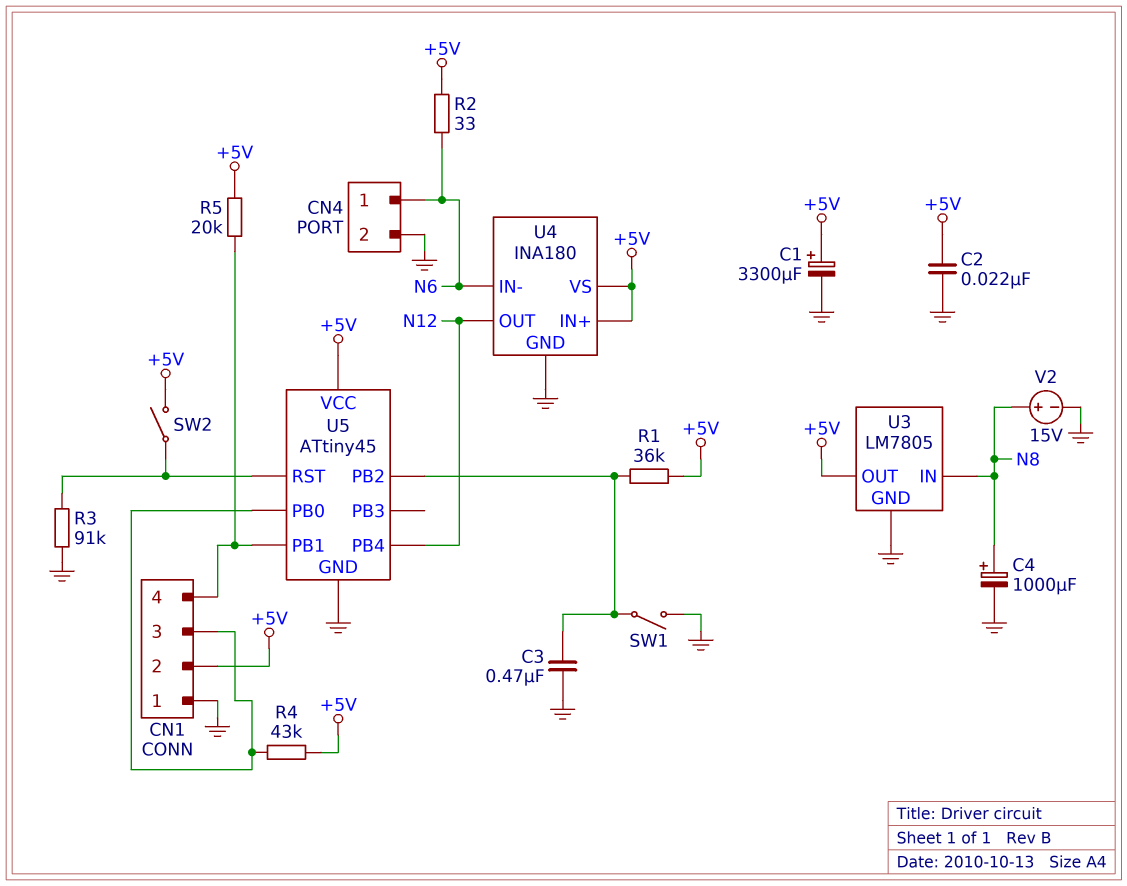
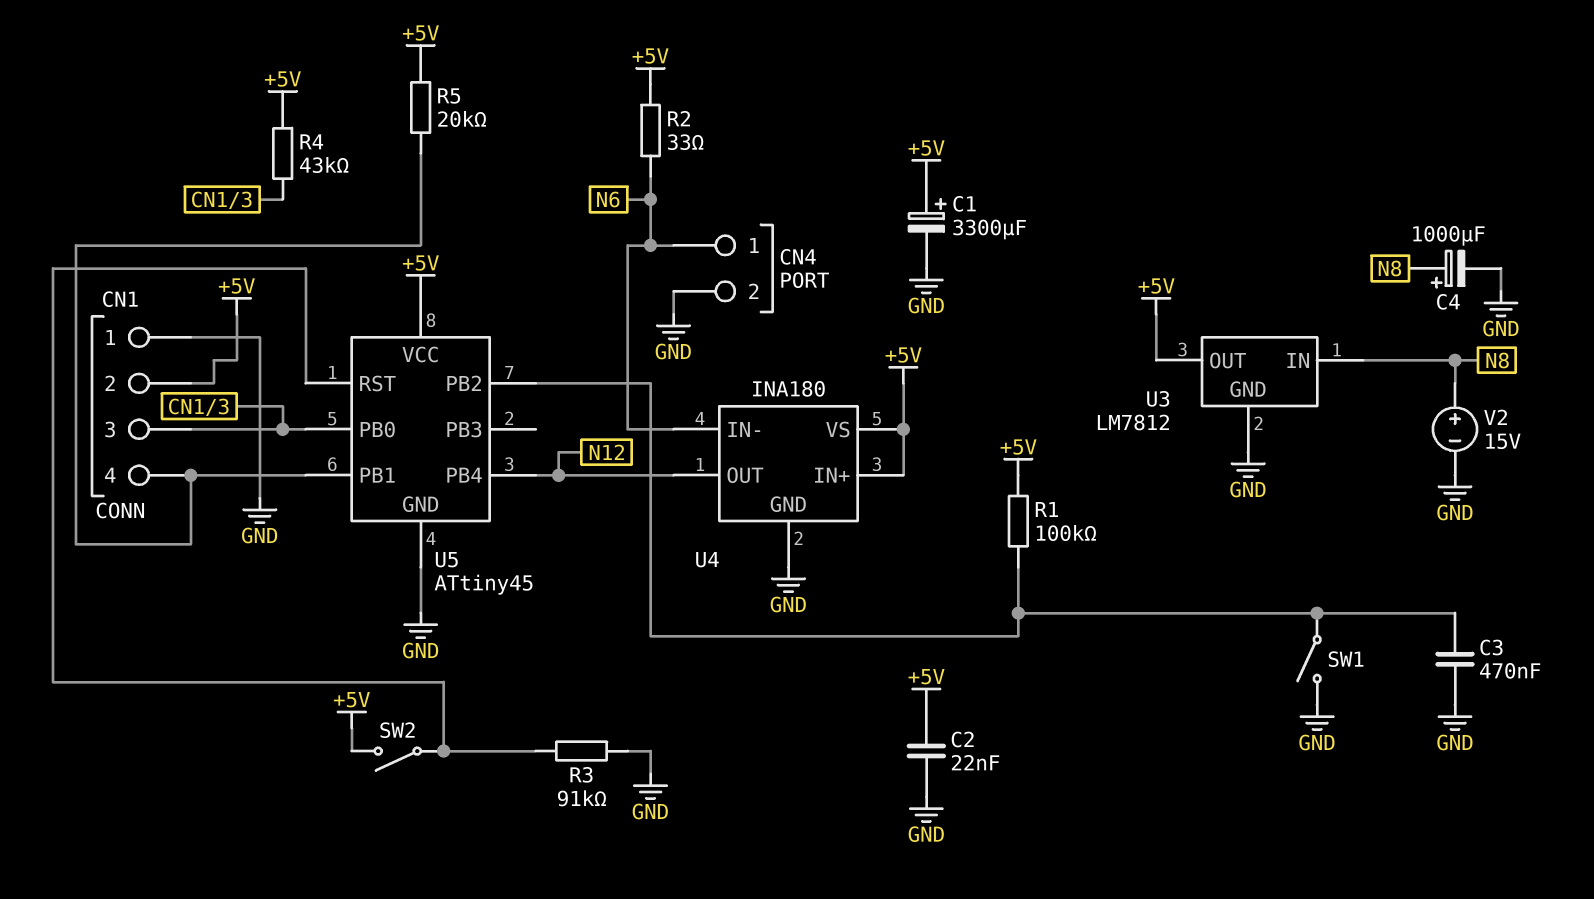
R1: 36k (+5V, U5/PB2) -> 100k (+5V, U5/PB2)
U3: LM7805 -> LM7812

